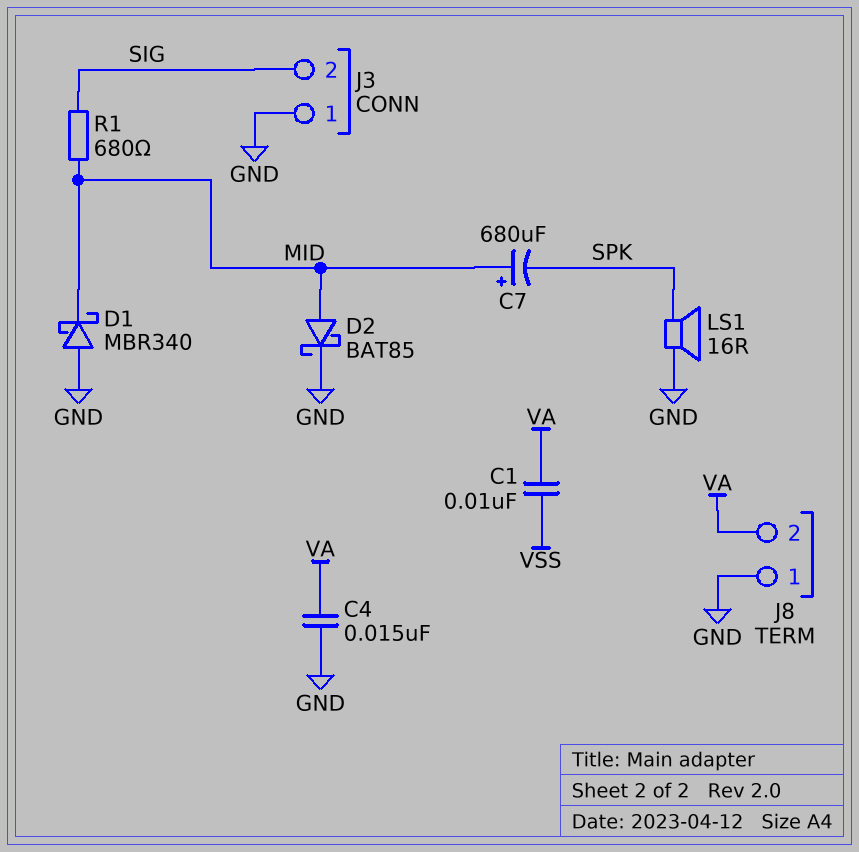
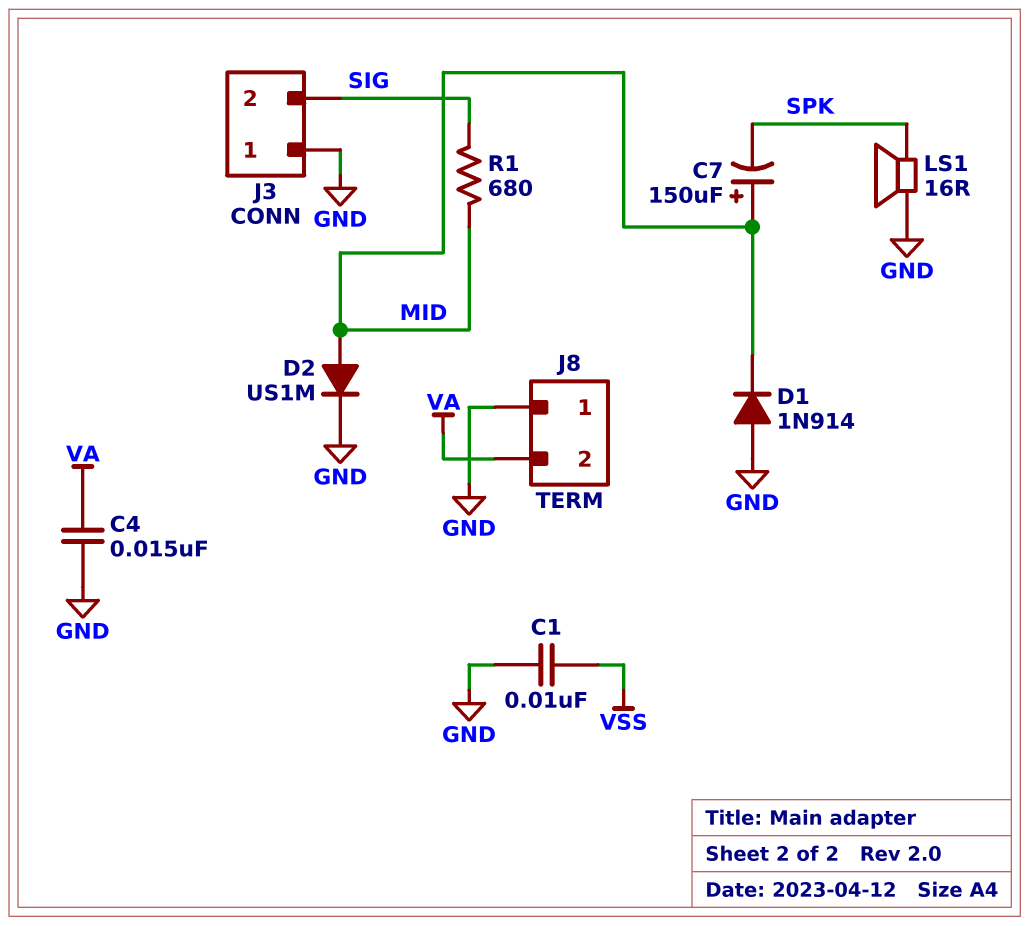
C1: 10nF (VA, VSS) -> 10nF (GND, VSS)
C7: 680uF (plus MID, minus SPK) -> 150uF (plus MID, minus SPK)
D1: schottky MBR340 (A GND, K MID) -> diode 1N914 (A GND, K MID)
D2: schottky BAT85 (A MID, K GND) -> diode US1M (A MID, K GND)

